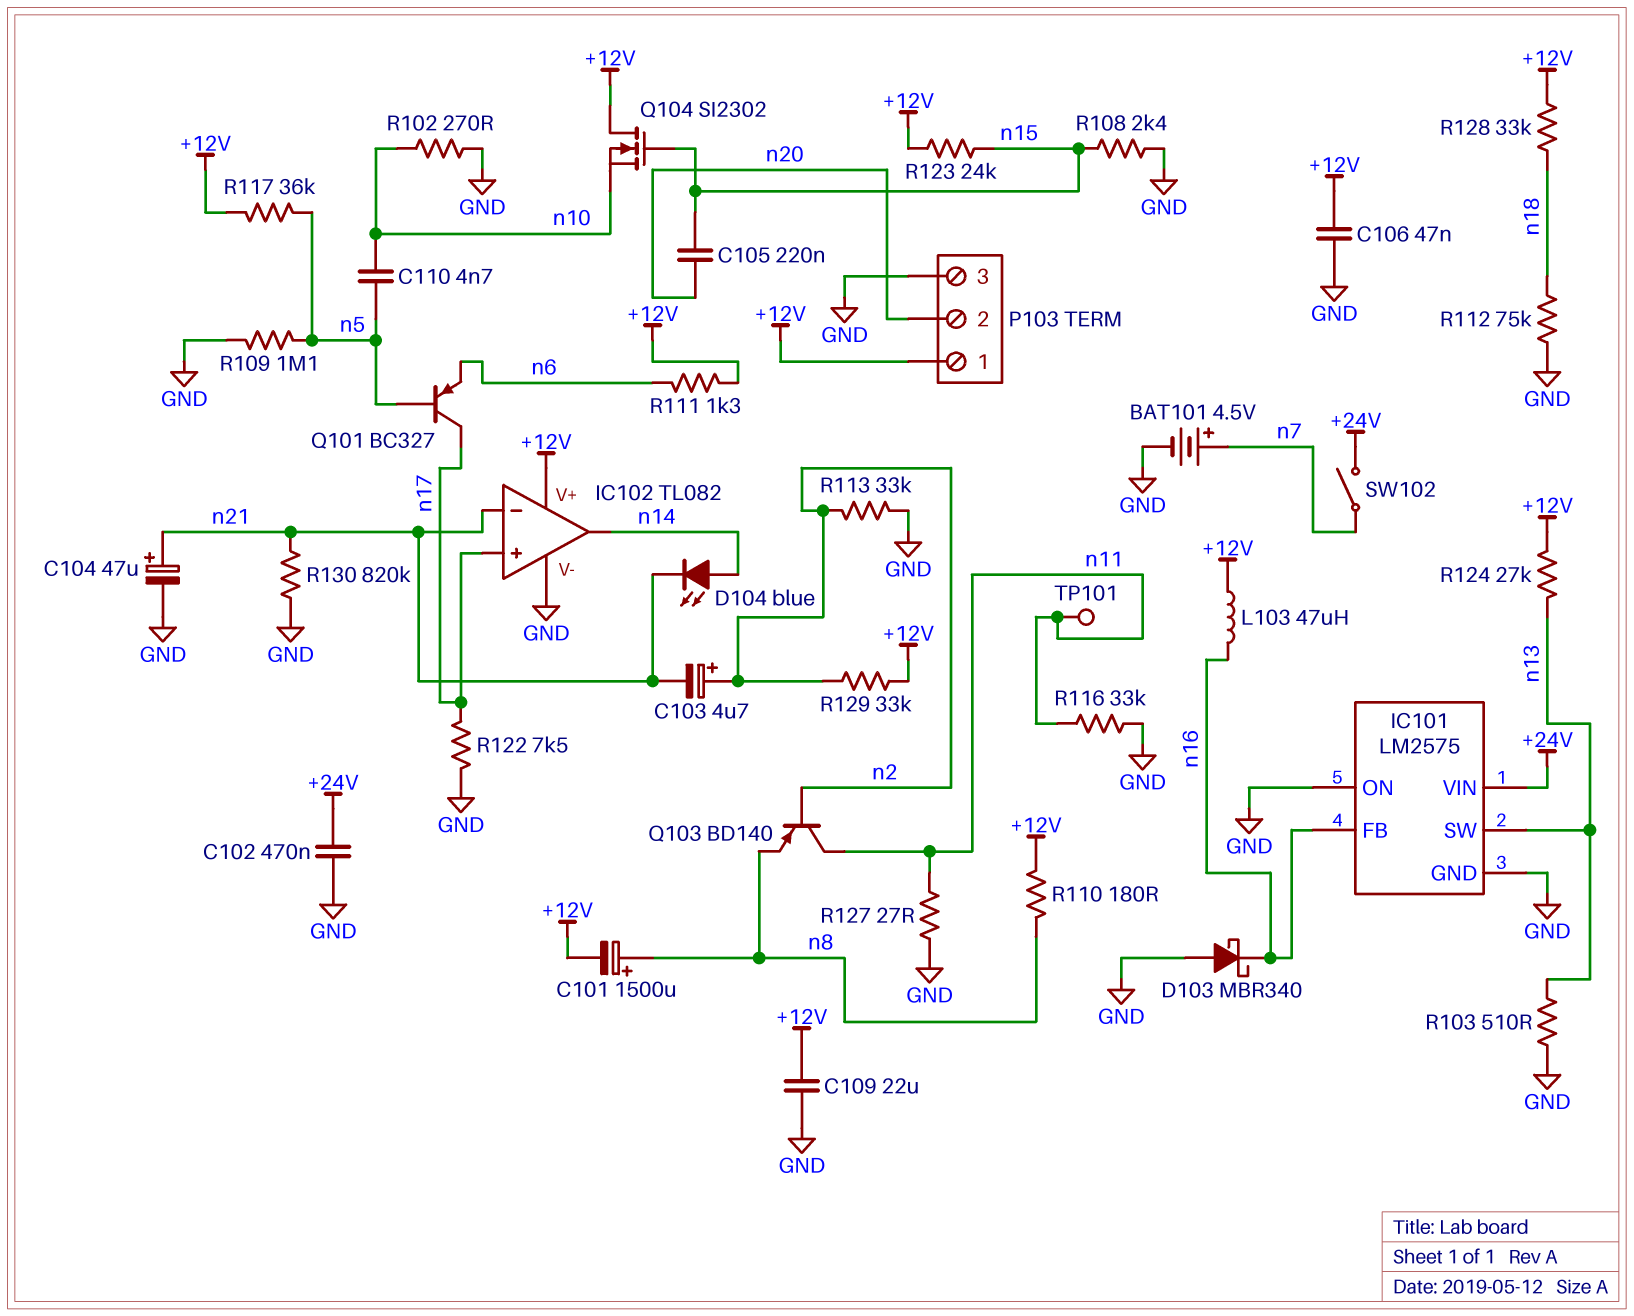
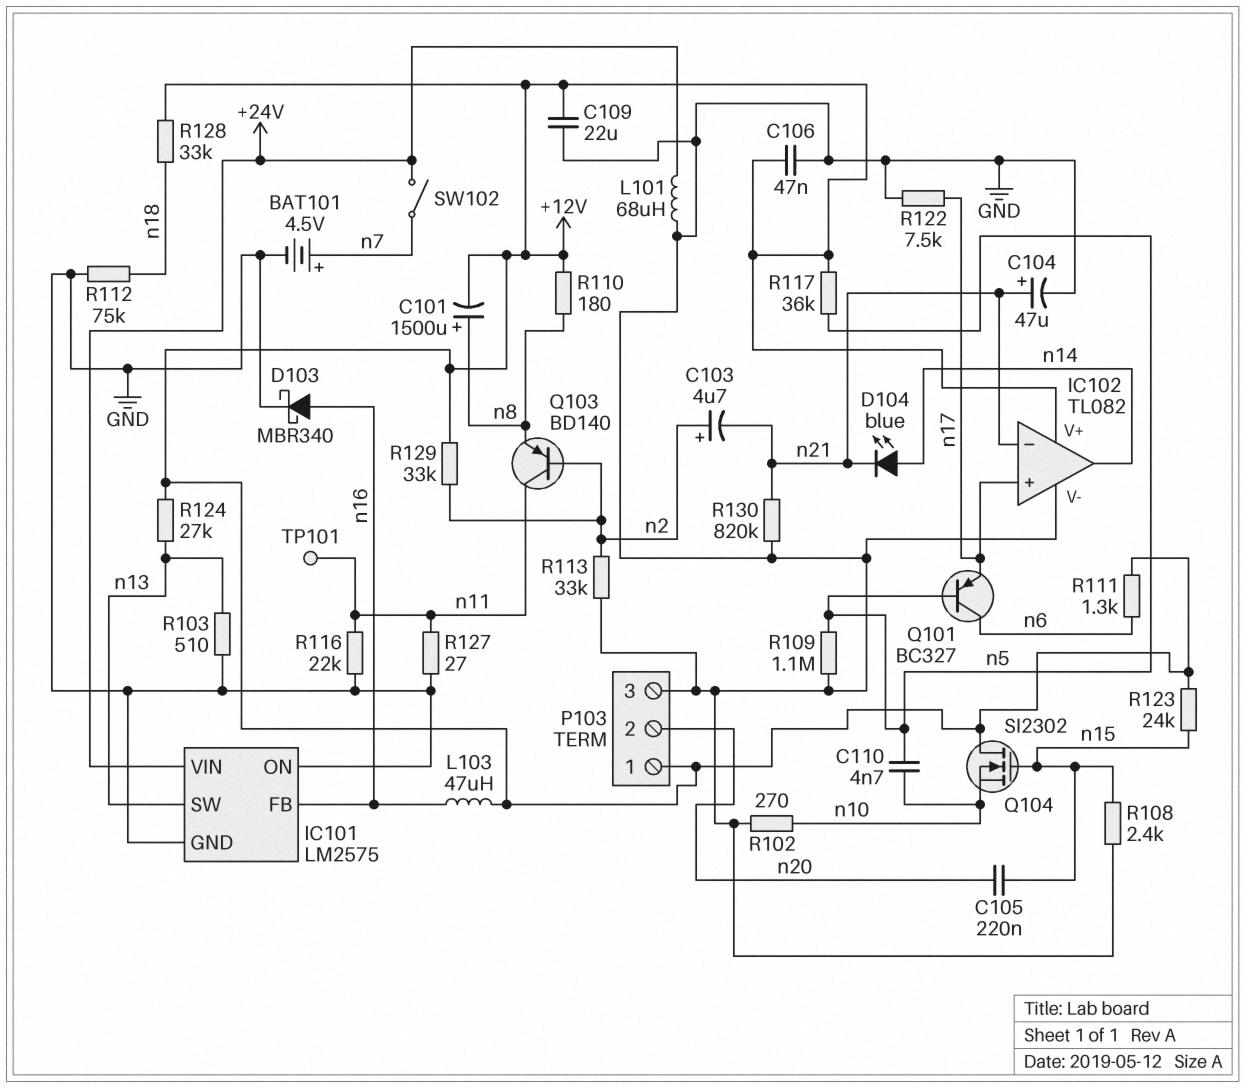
C102: 470nF (+24V, GND) -> none
D103: schottky MBR340 (A GND, K n16) -> schottky MBR340 (A n16, K GND)
L101: none -> 68uH (+24V, GND)
Q101: PNP BC327 (B n5, C n17, E n6) -> PNP BC327 (B n5, C n6, E n17)
R116: 33k (GND, n11) -> 22k (GND, n11)

